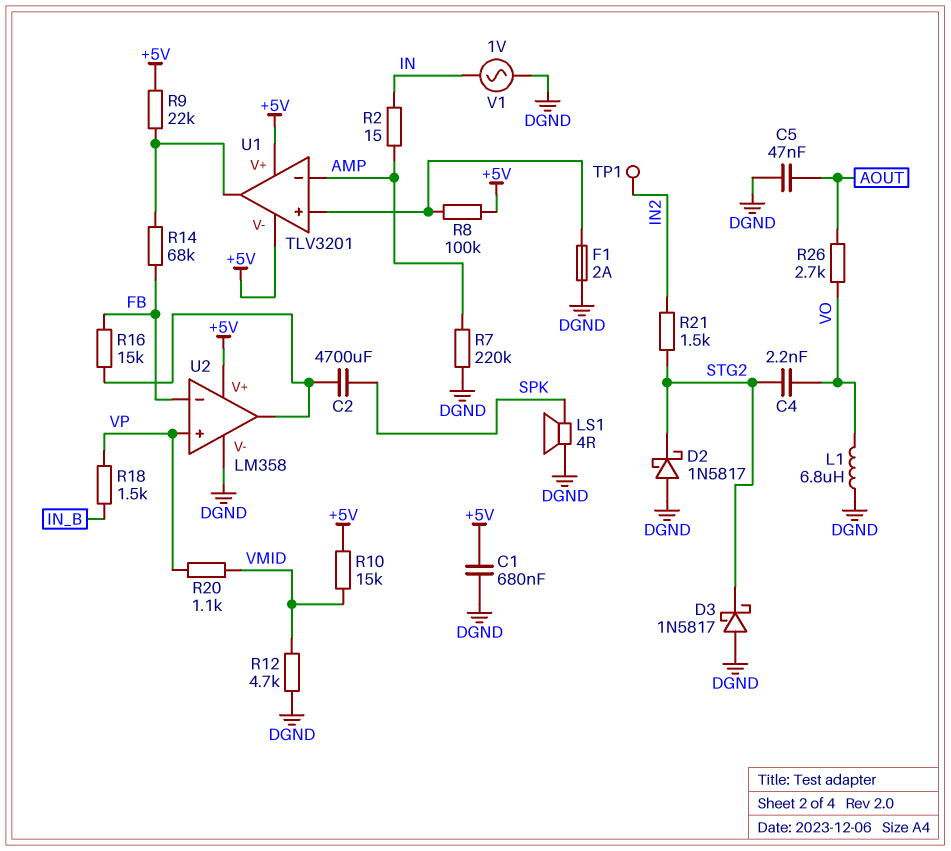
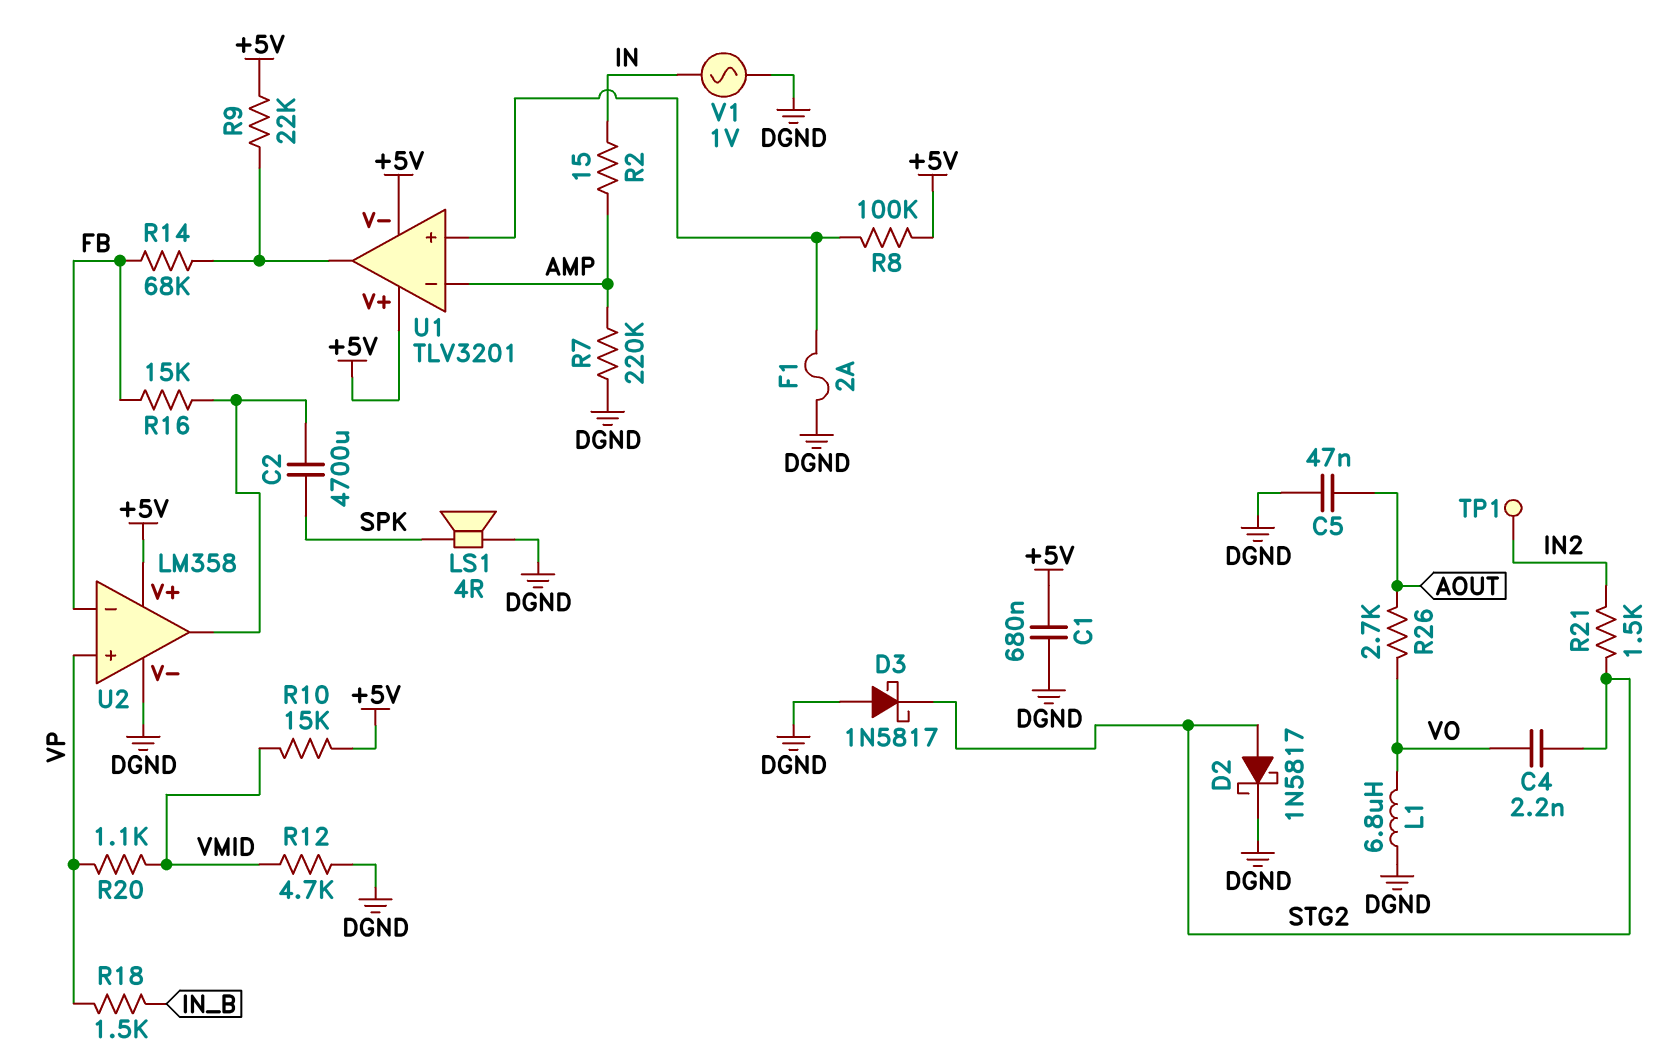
D2: schottky 1N5817 (A DGND, K STG2) -> schottky 1N5817 (A STG2, K DGND)

